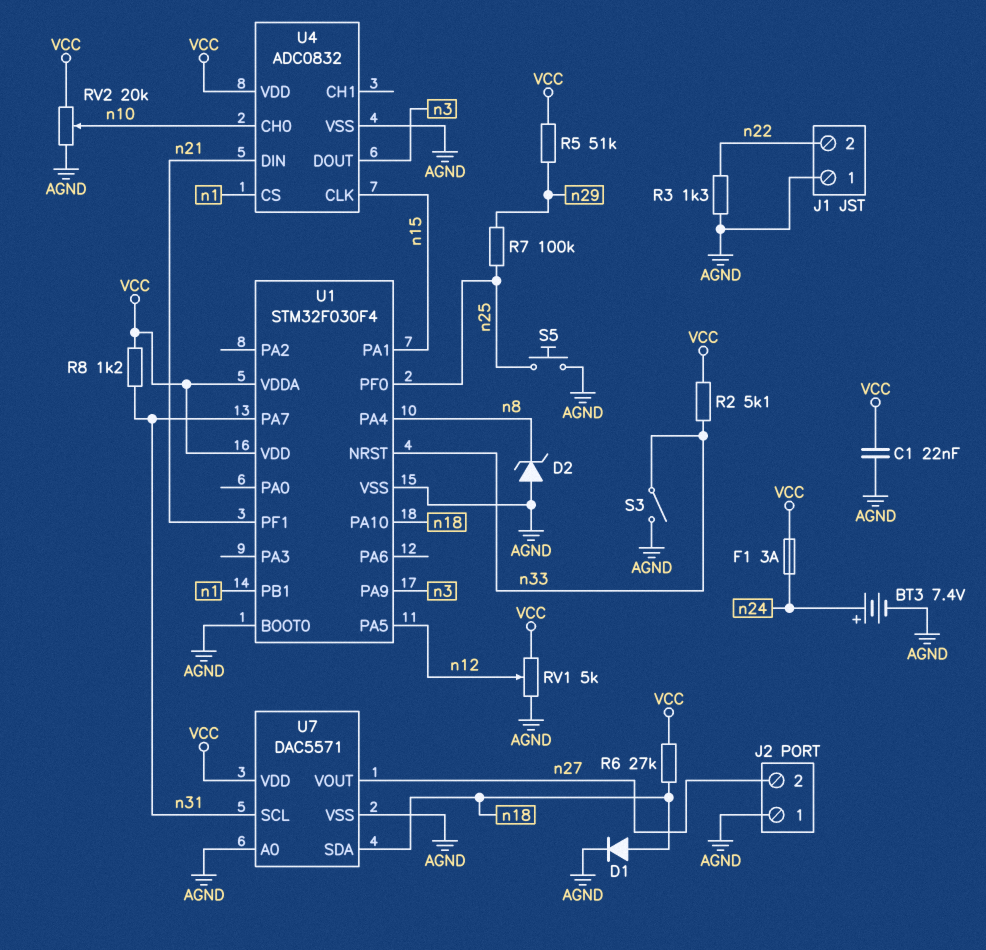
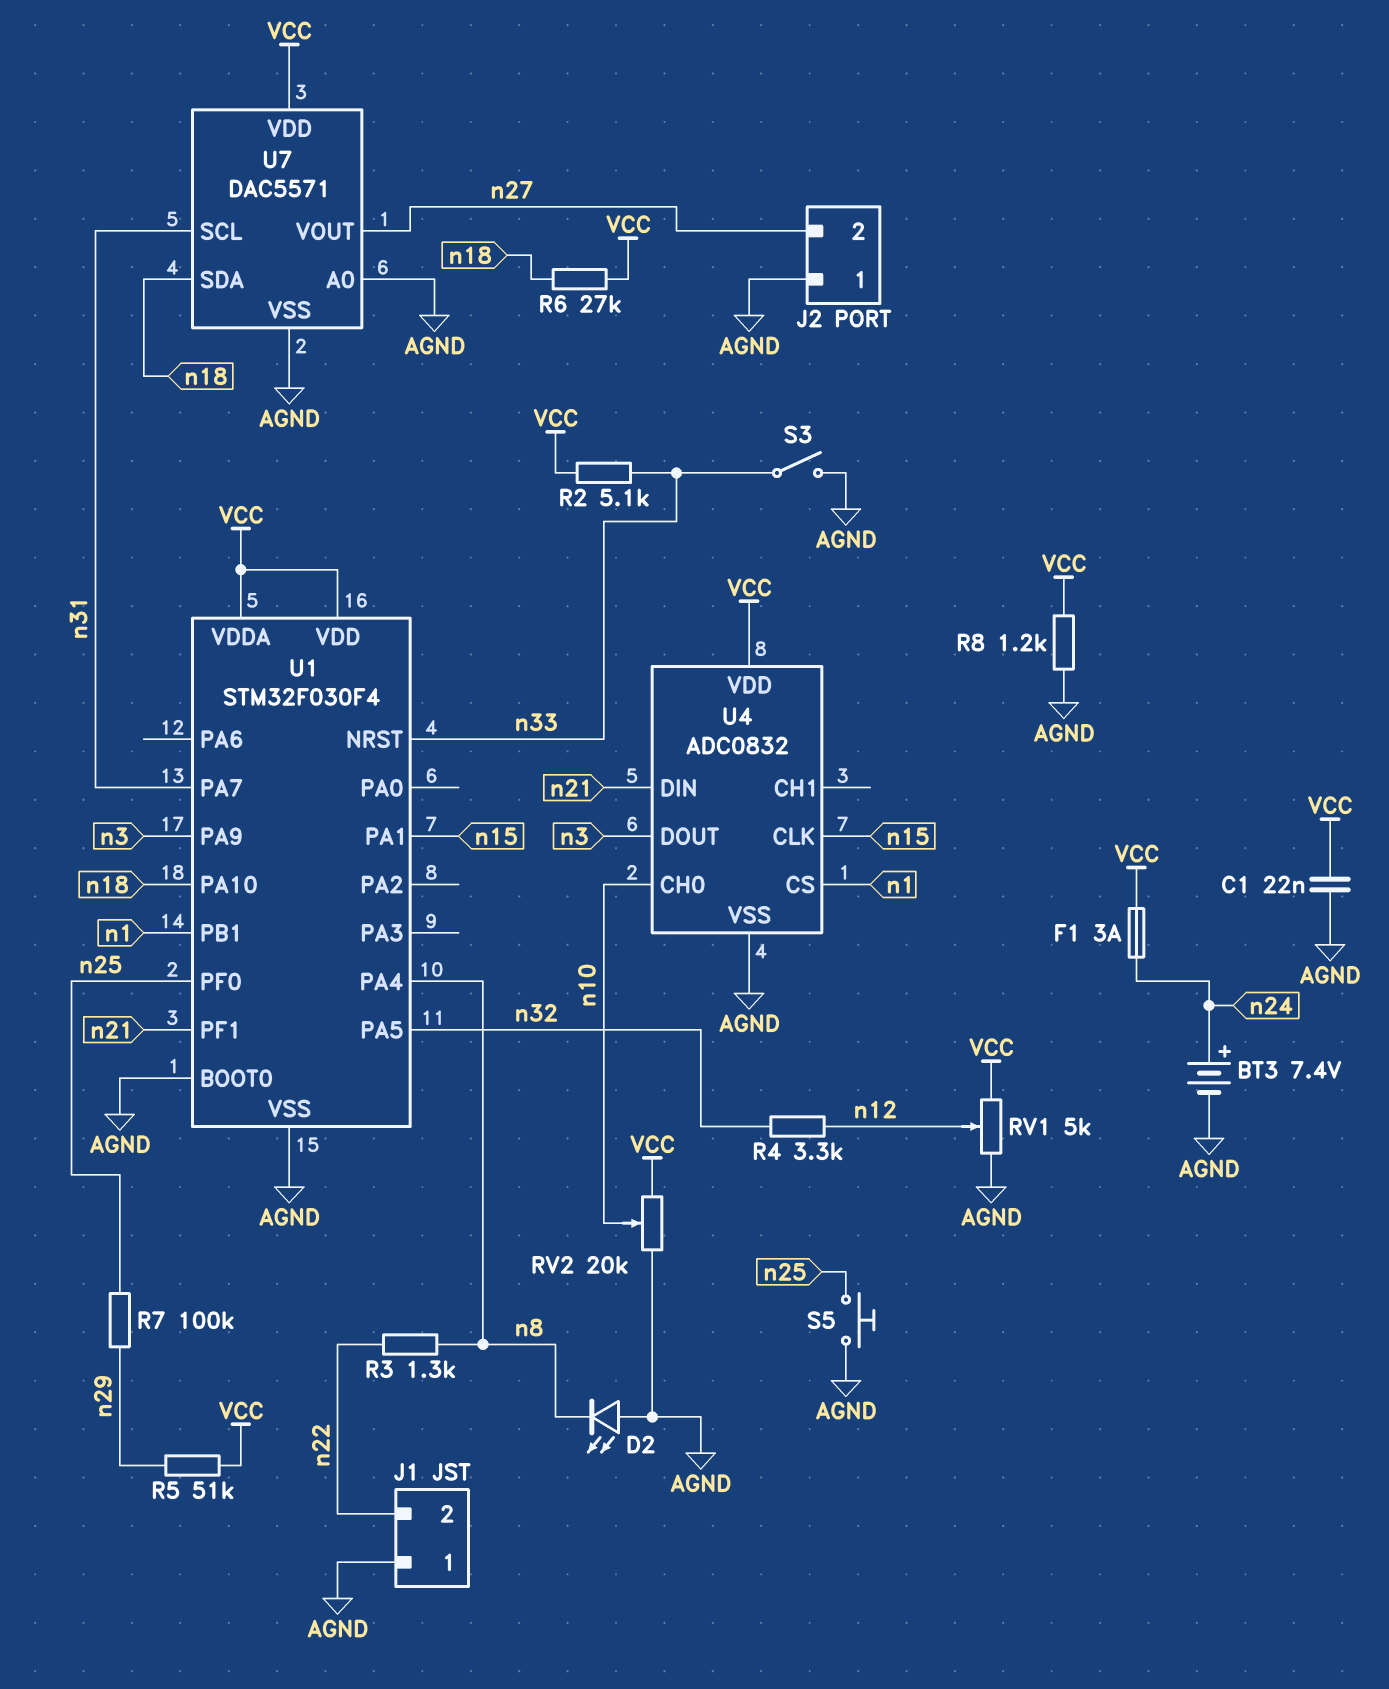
D1: diode (A n18, K AGND) -> none
D2: zener (A AGND, K n8) -> LED (A AGND, K n8)
R3: 1.3k (AGND, n22) -> 1.3k (n8, n22)
R4: none -> 3.3k (n12, n32)
R8: 1.2k (VCC, n31) -> 1.2k (AGND, VCC)
U1 pin PA5: n12 -> n32

